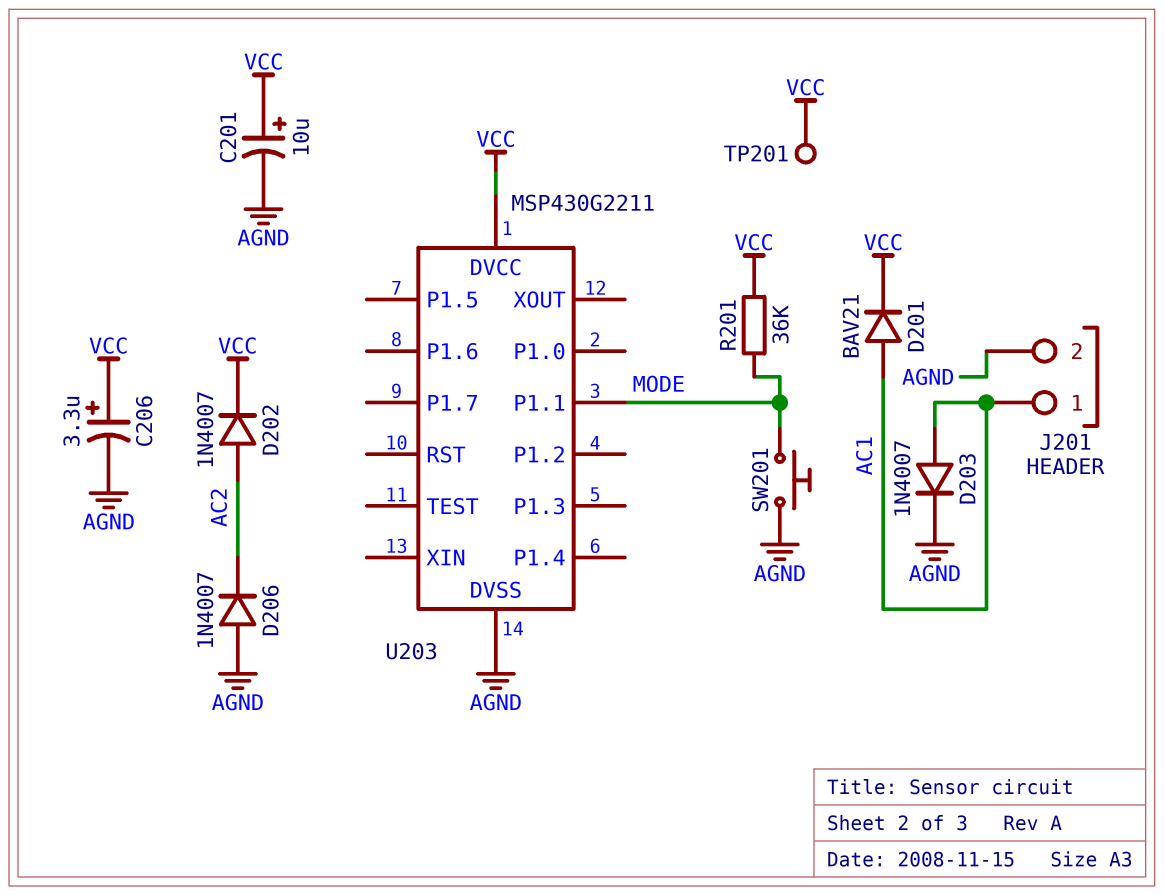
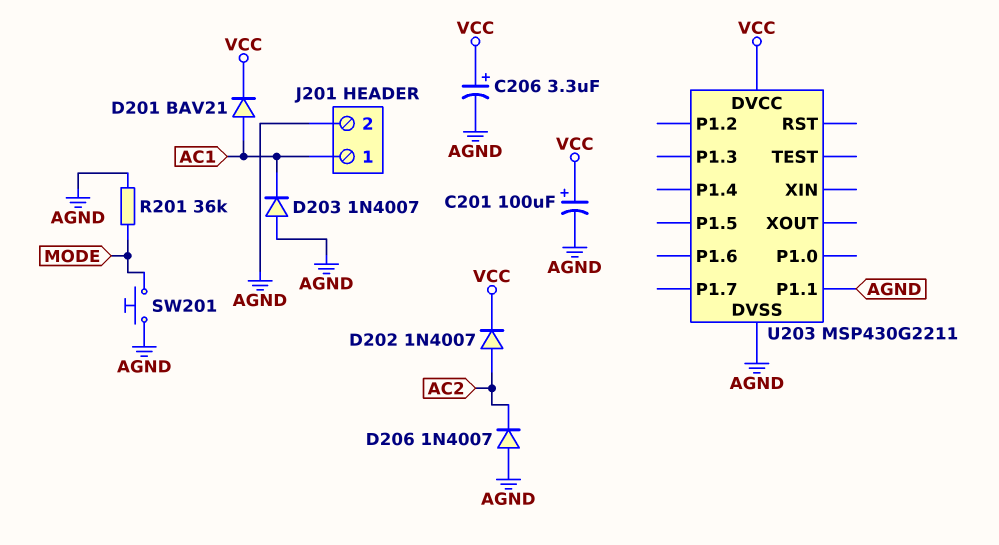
C201: 10uF (plus VCC, minus AGND) -> 100uF (plus VCC, minus AGND)
D203: diode 1N4007 (A AC1, K AGND) -> diode 1N4007 (A AGND, K AC1)
R201: 36k (MODE, VCC) -> 36k (AGND, MODE)
TP201: test point (VCC) -> none
U203 pin P1.1: MODE -> AGND

